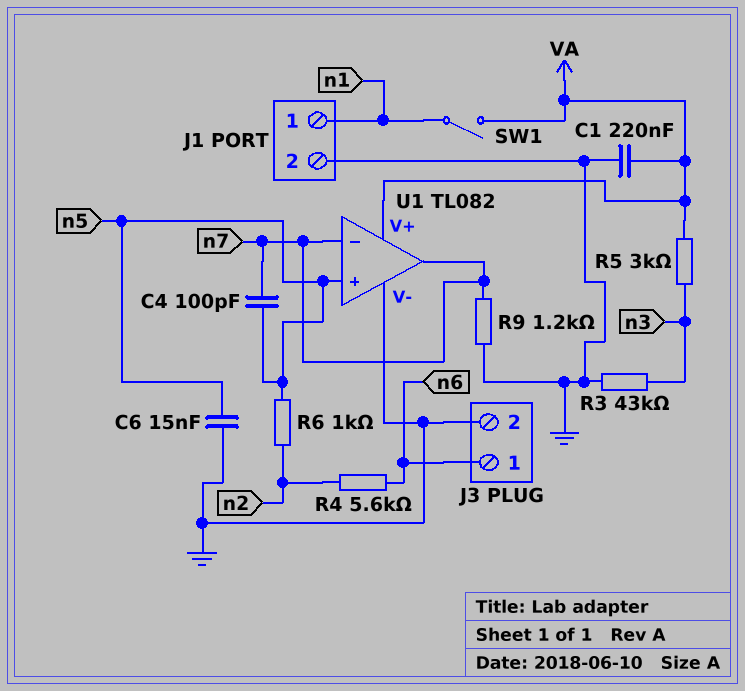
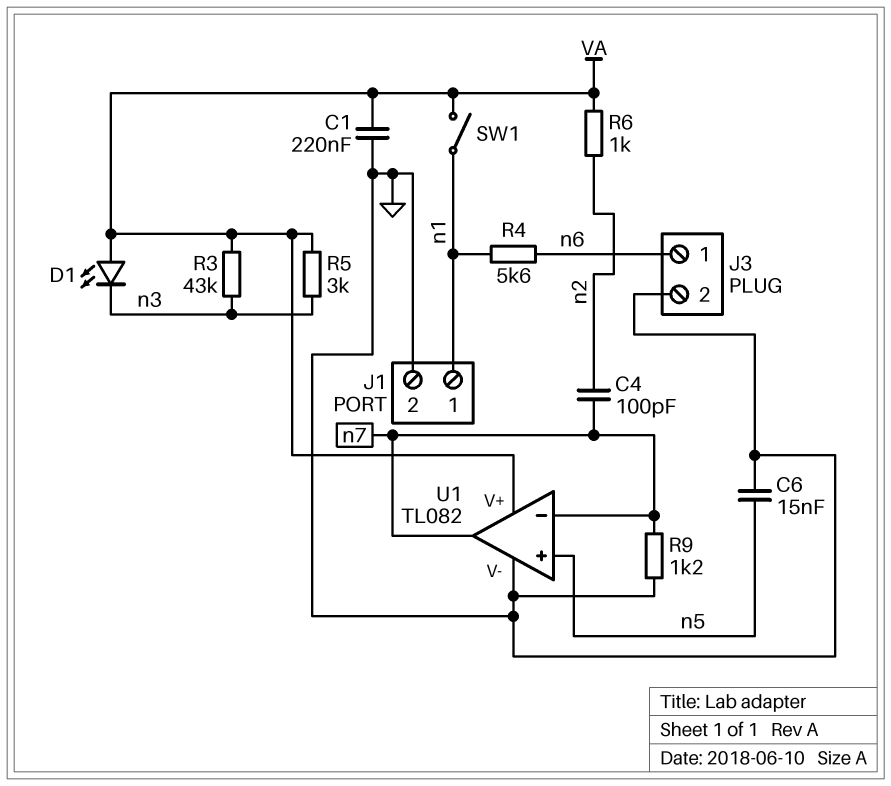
C4: 100pF (n5, n7) -> 100pF (n2, n7)
D1: none -> LED (A VA, K n3)
R3: 43k (GND, n3) -> 43k (VA, n3)
R4: 5.6k (n2, n6) -> 5.6k (n1, n6)
R6: 1k (n2, n5) -> 1k (VA, n2)

